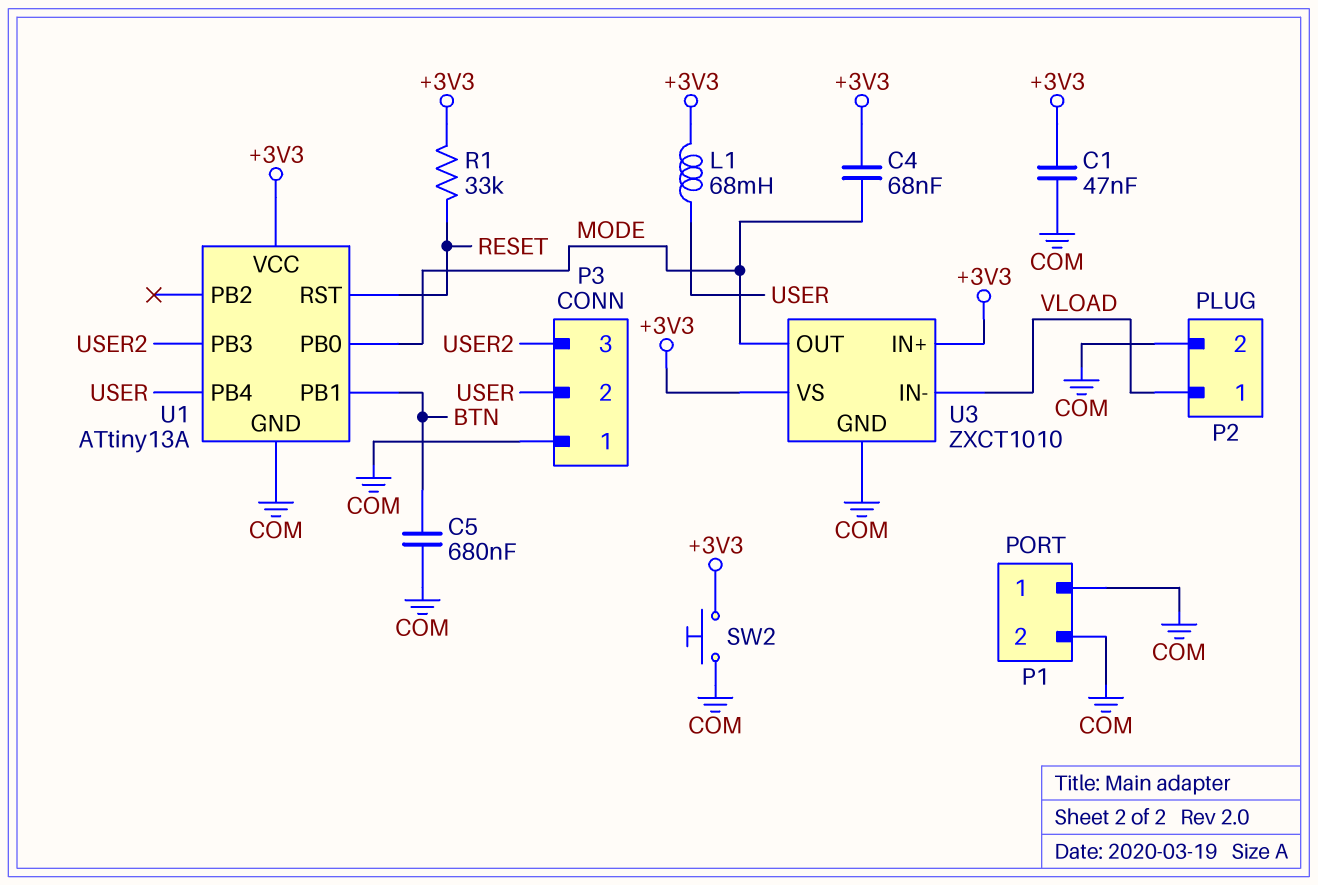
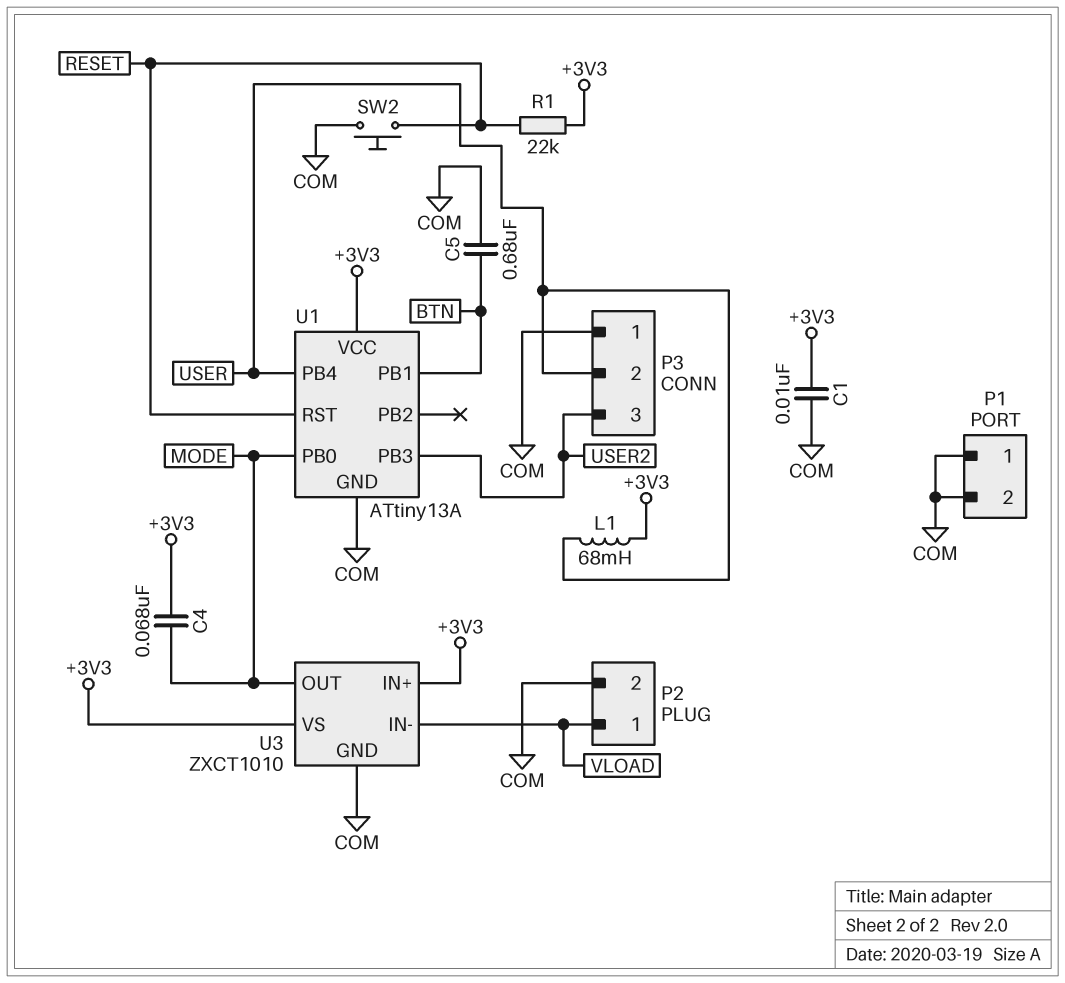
C1: 47nF (+3V3, COM) -> 10nF (+3V3, COM)
R1: 33k (+3V3, RESET) -> 22k (+3V3, RESET)
SW2: button (+3V3, COM) -> button (COM, RESET)

